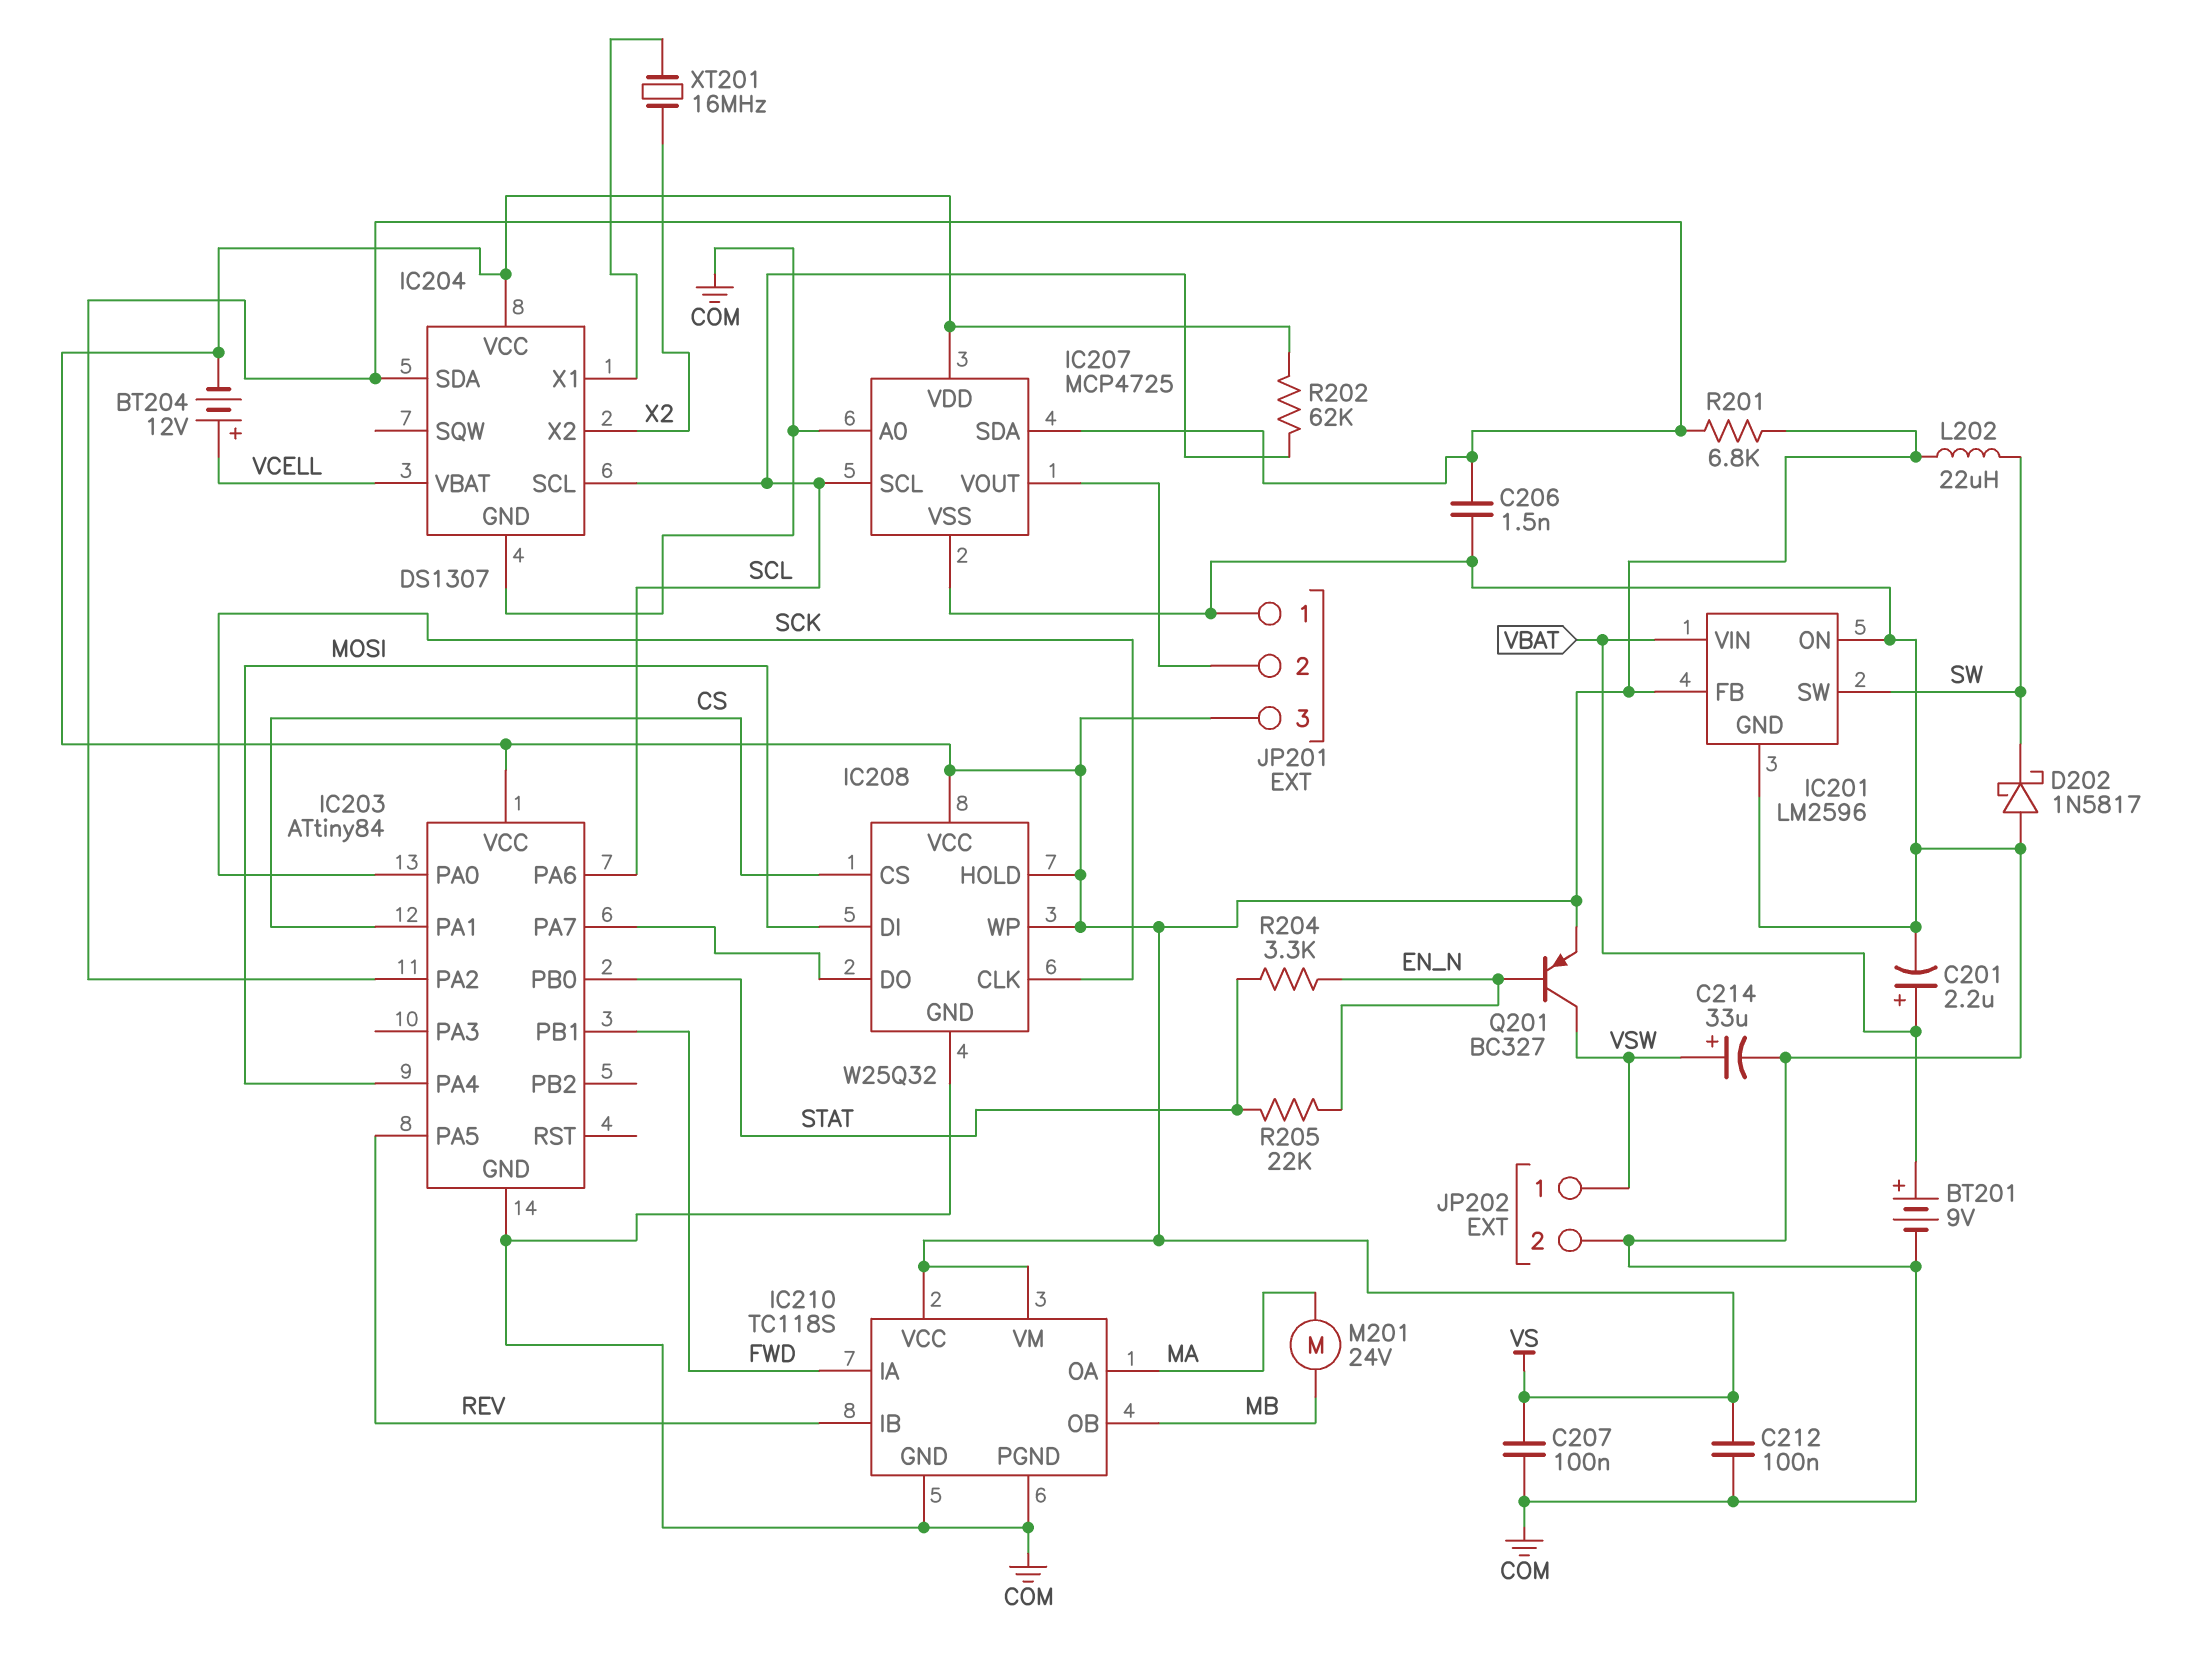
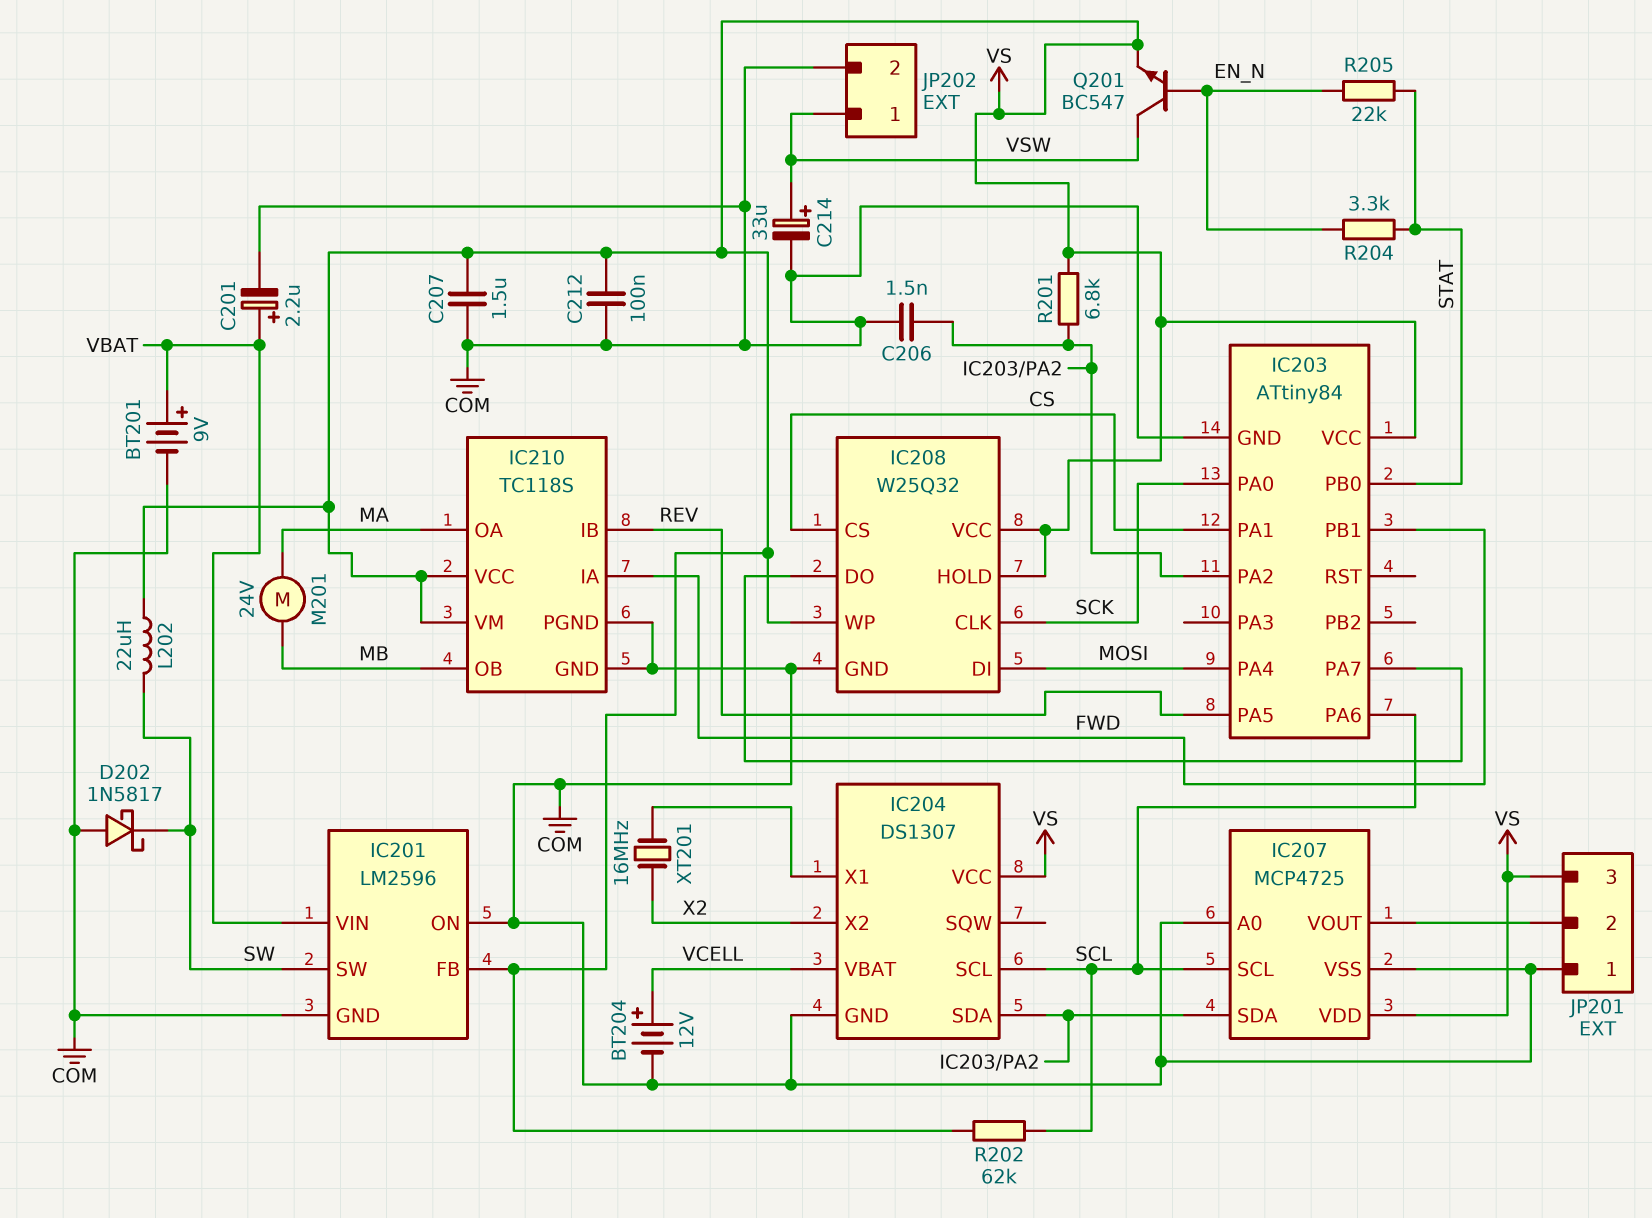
BT204: 12V (plus VCELL, minus VS) -> 12V (plus VCELL, minus COM)
C207: 100nF (COM, VS) -> 1.5uF (COM, VS)
Q201: PNP BC327 (B EN_N, C VSW, E VS) -> NPN BC547 (B EN_N, C VSW, E VS)

